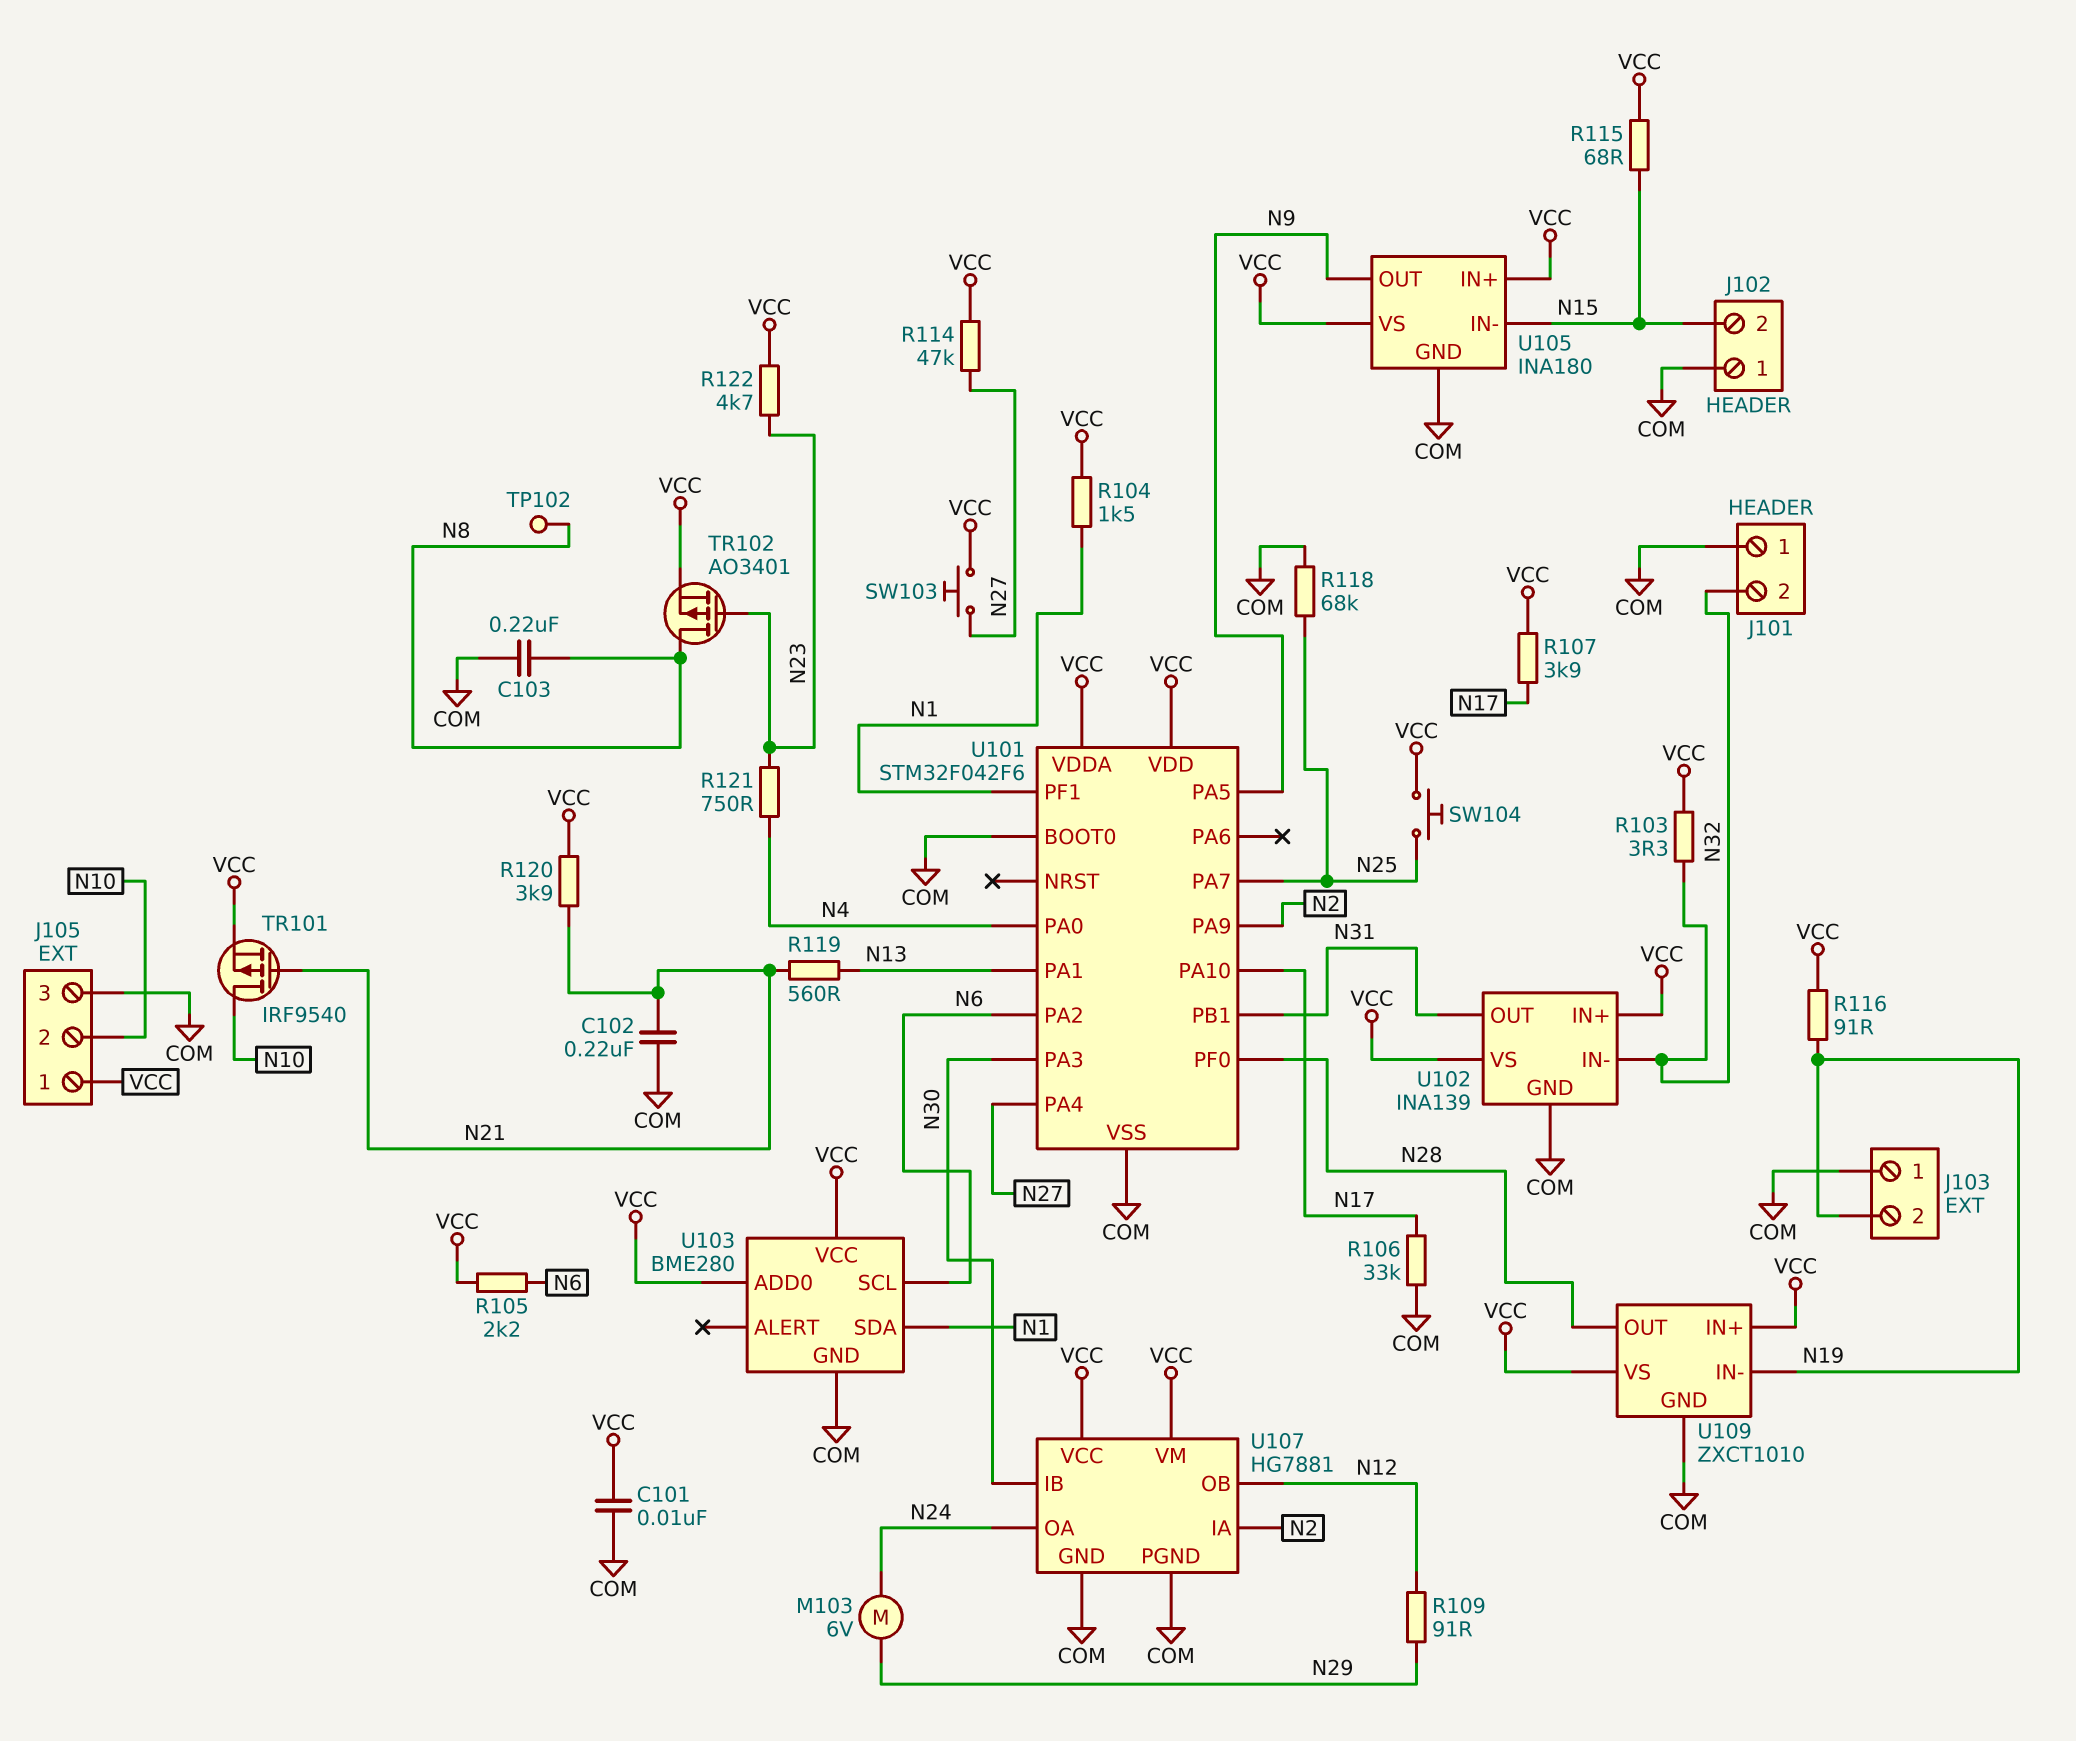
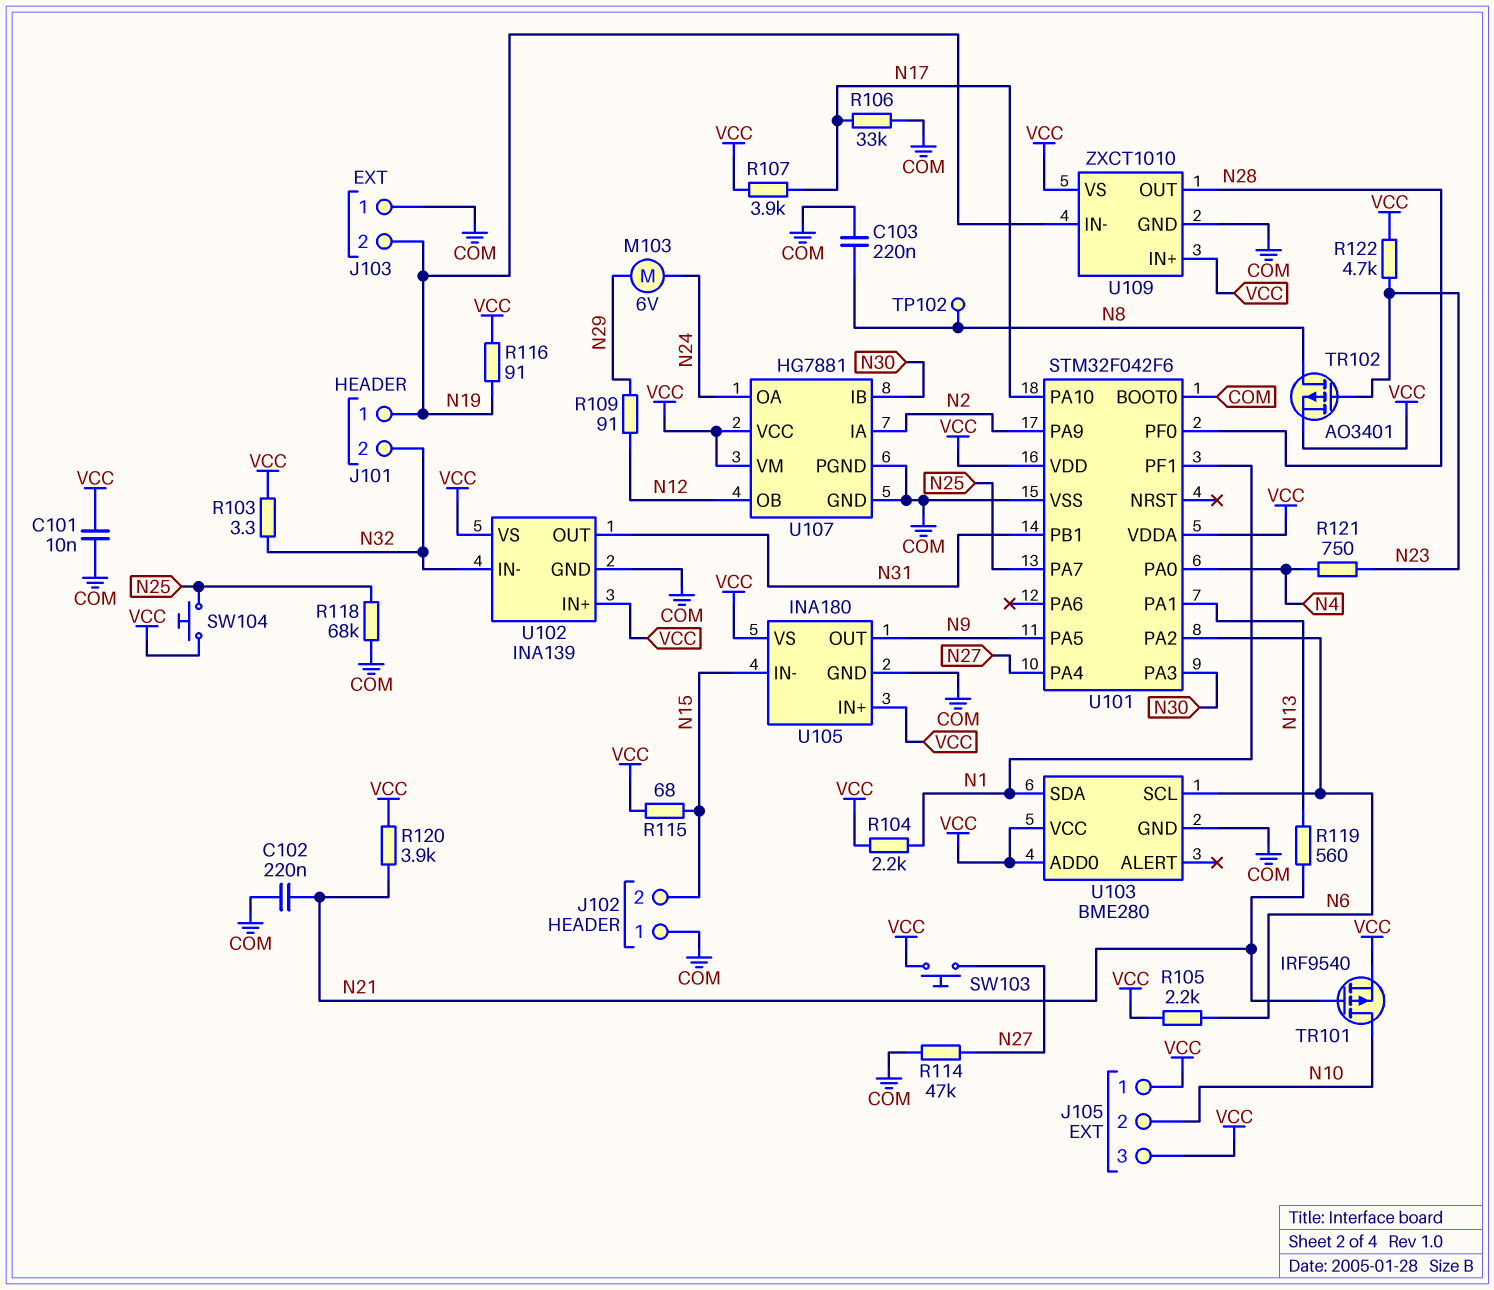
J101 pin 1: COM -> N19
J105 pin 3: COM -> VCC
R104: 1.5k (N1, VCC) -> 2.2k (N1, VCC)
R114: 47k (N27, VCC) -> 47k (COM, N27)

